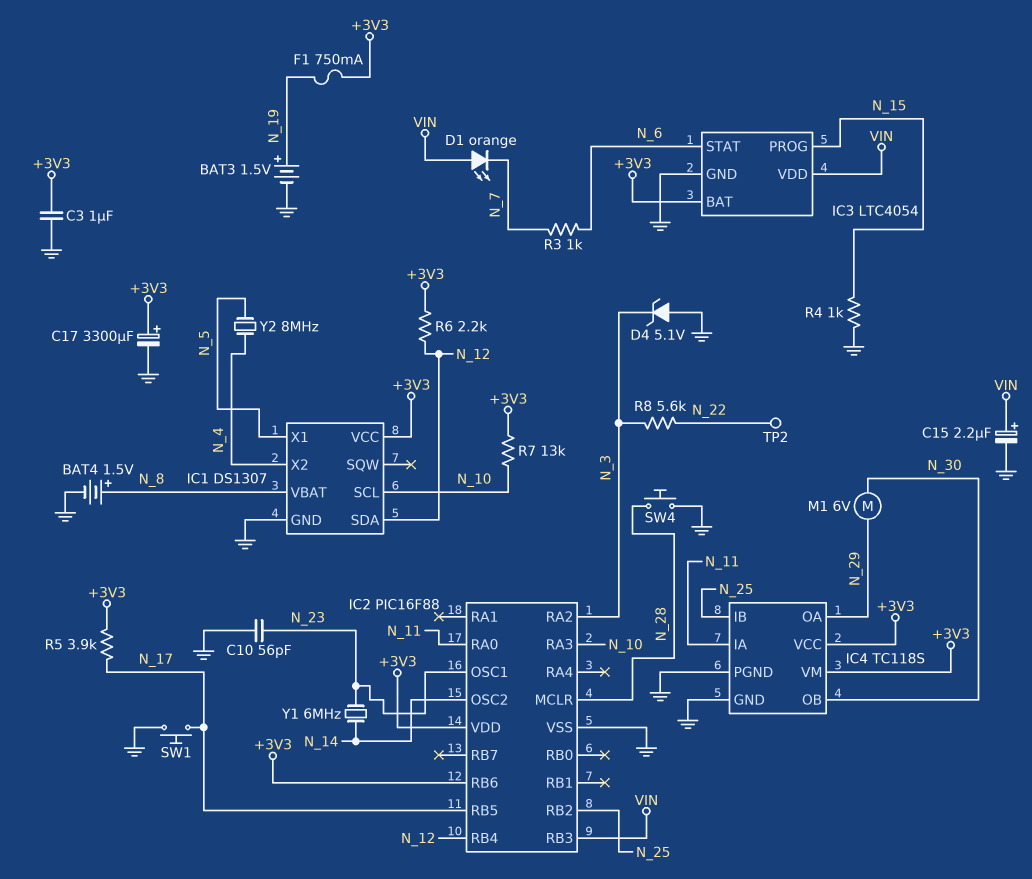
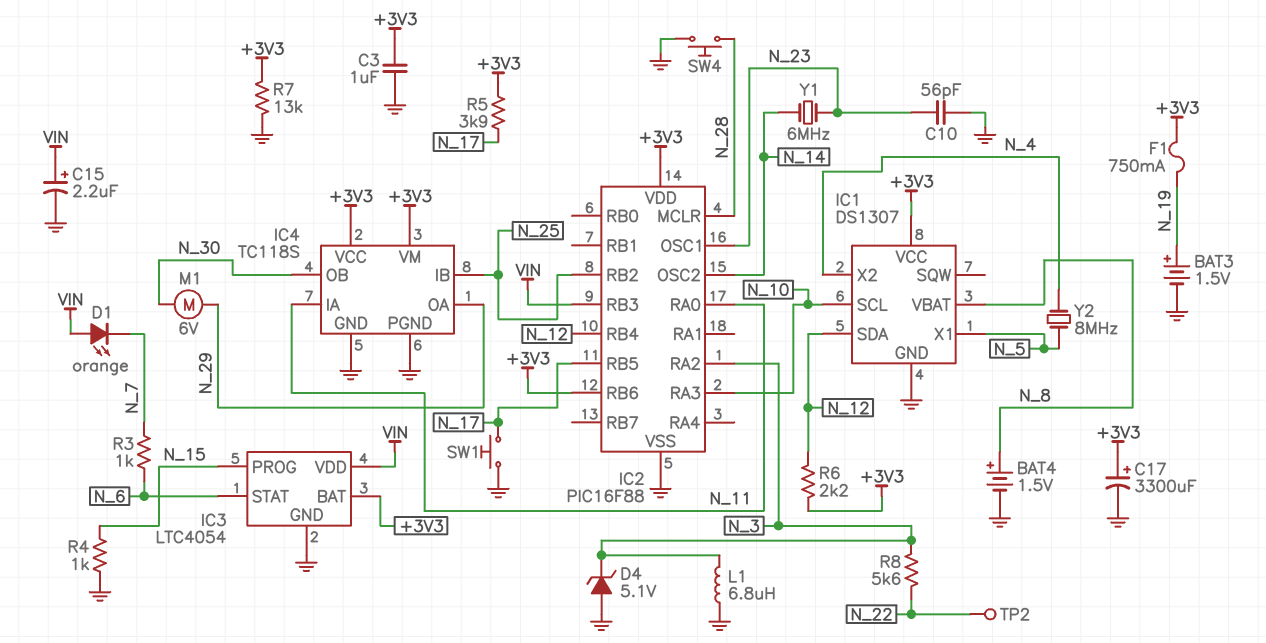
L1: none -> 6.8uH (GND, N_3)
R7: 13k (+3V3, N_10) -> 13k (+3V3, GND)

